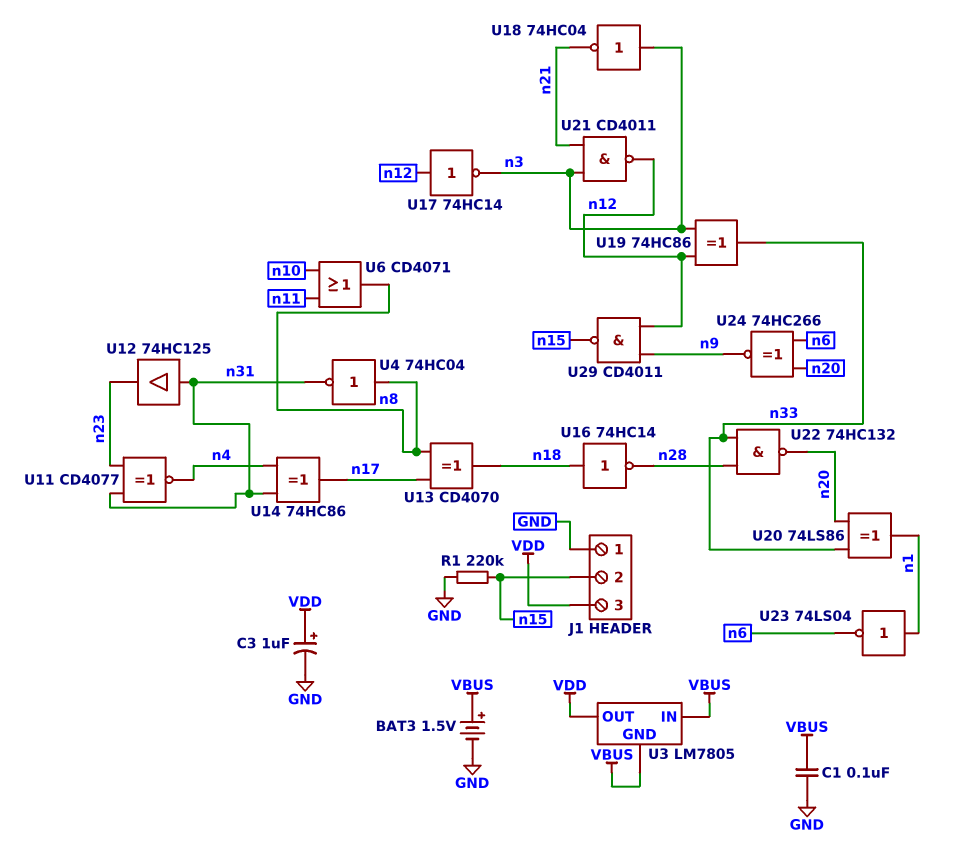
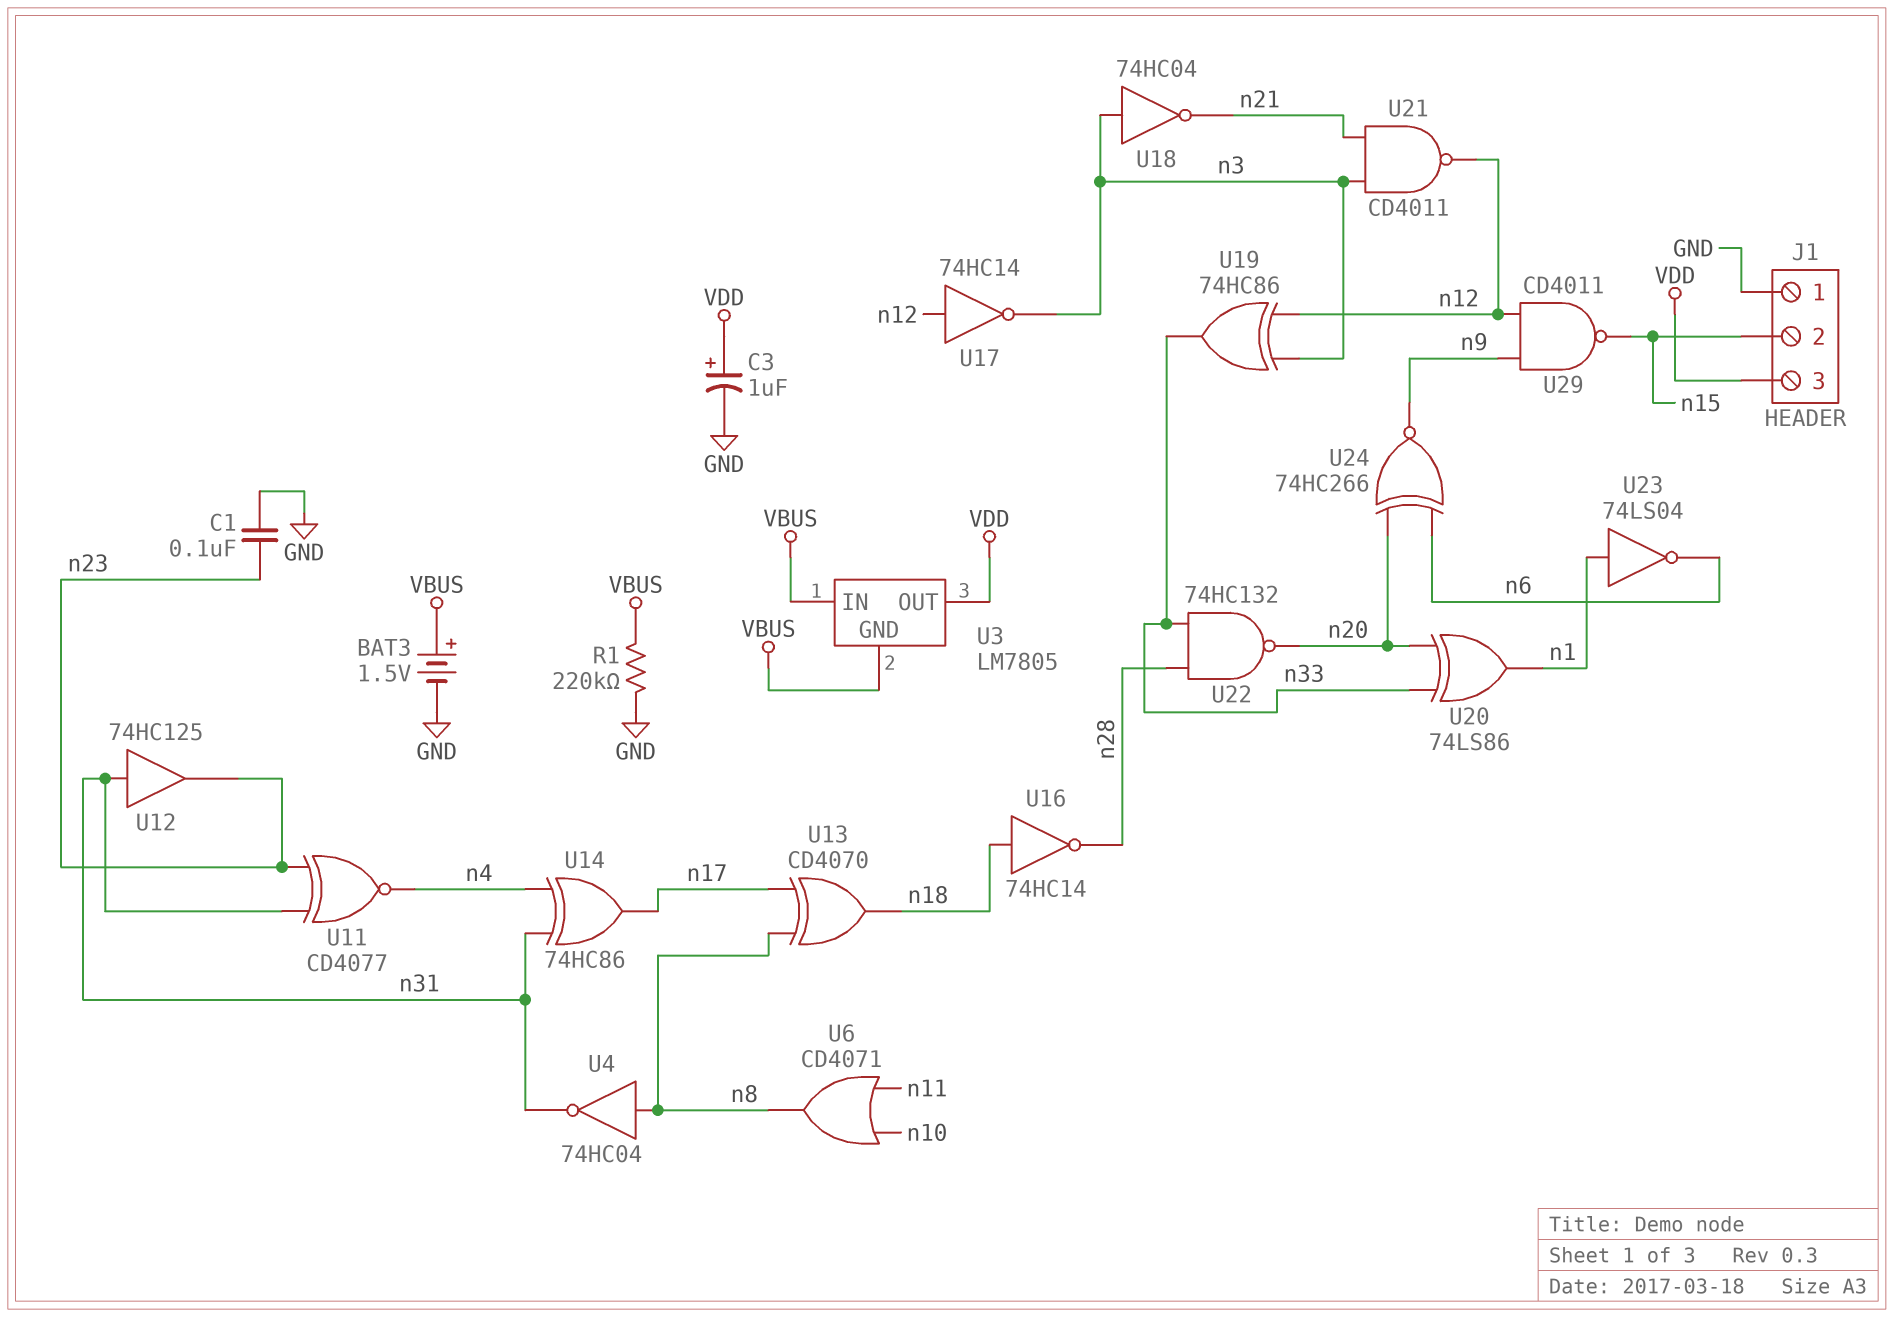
C1: 100nF (GND, VBUS) -> 100nF (GND, n23)
R1: 220k (GND, n15) -> 220k (GND, VBUS)

